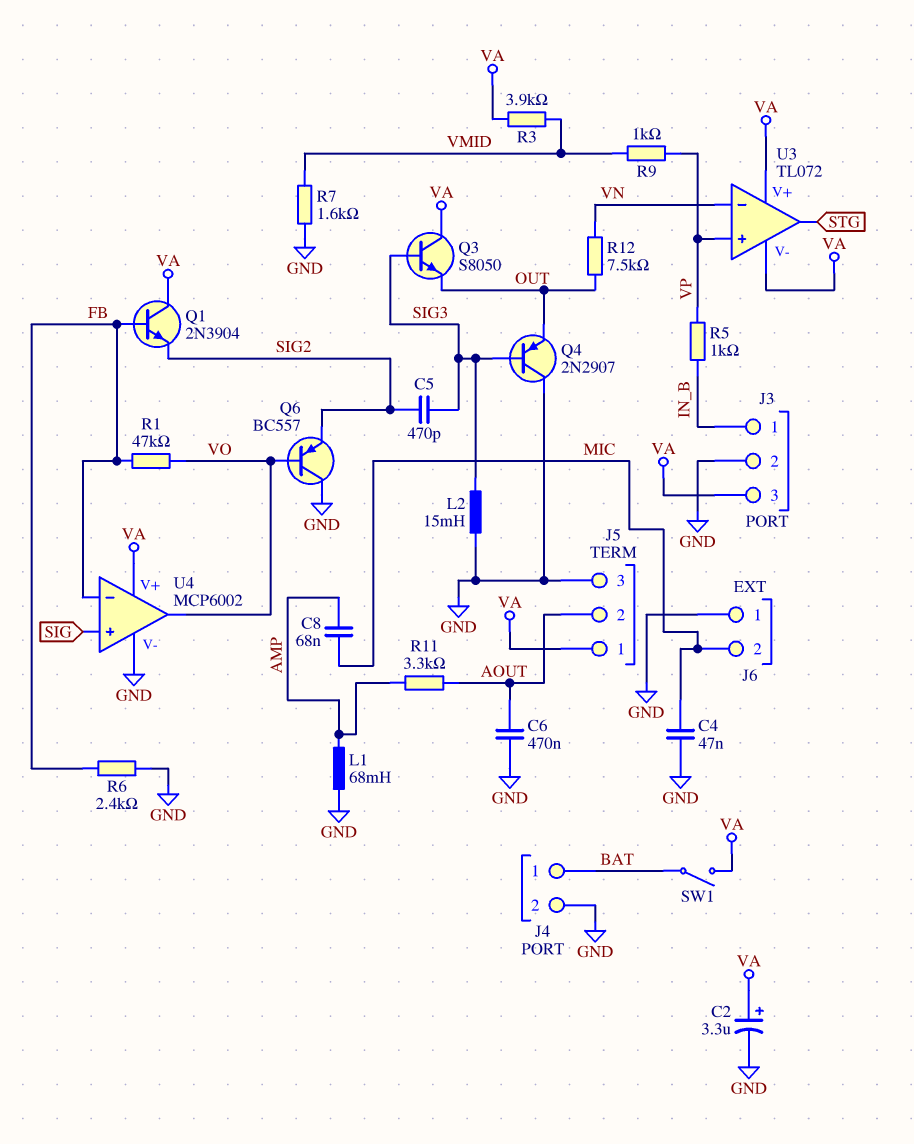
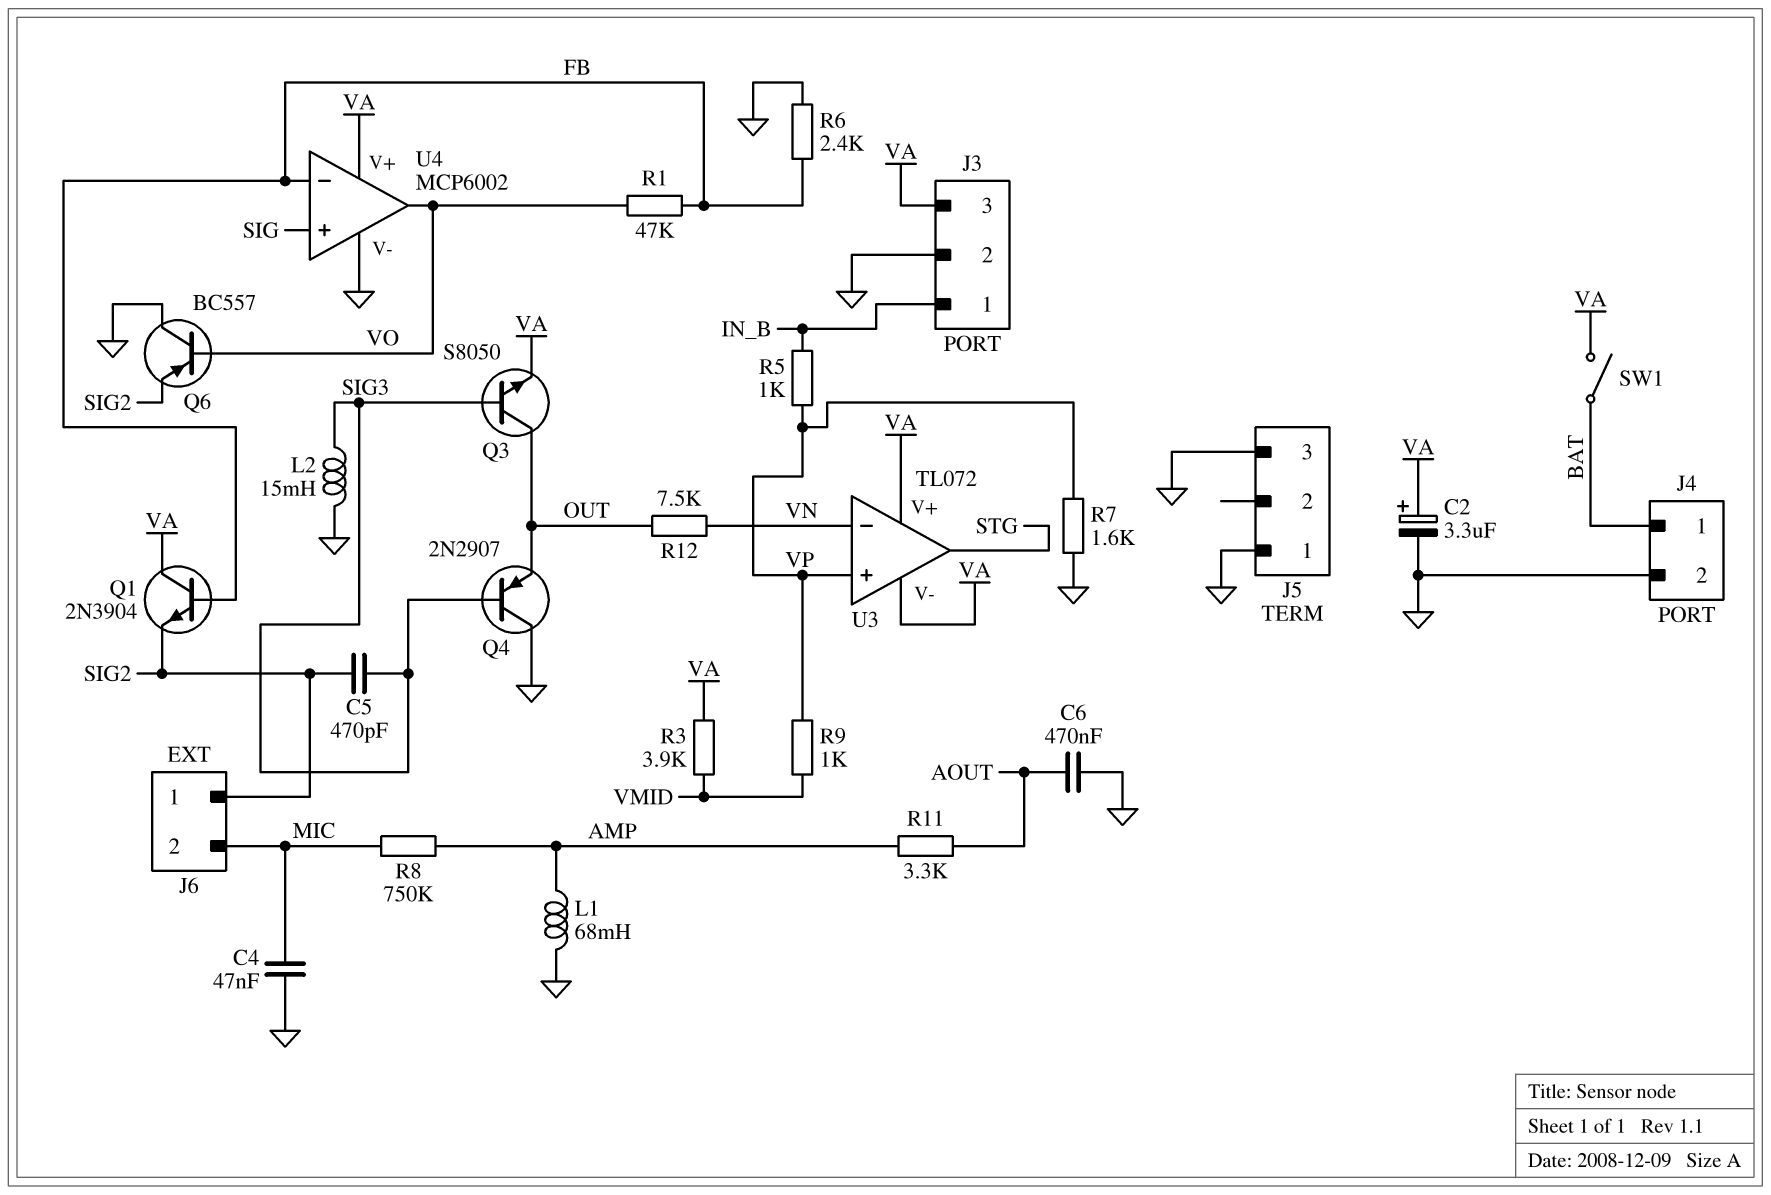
C8: 68nF (AMP, MIC) -> none
J5 pin 1: VA -> GND
J5 pin 2: AOUT -> none
J6 pin 1: GND -> SIG2
Q3: NPN S8050 (B SIG3, C VA, E OUT) -> NPN S8050 (B SIG3, C OUT, E VA)
R7: 1.6k (GND, VMID) -> 1.6k (GND, VP)
R8: none -> 750k (AMP, MIC)

